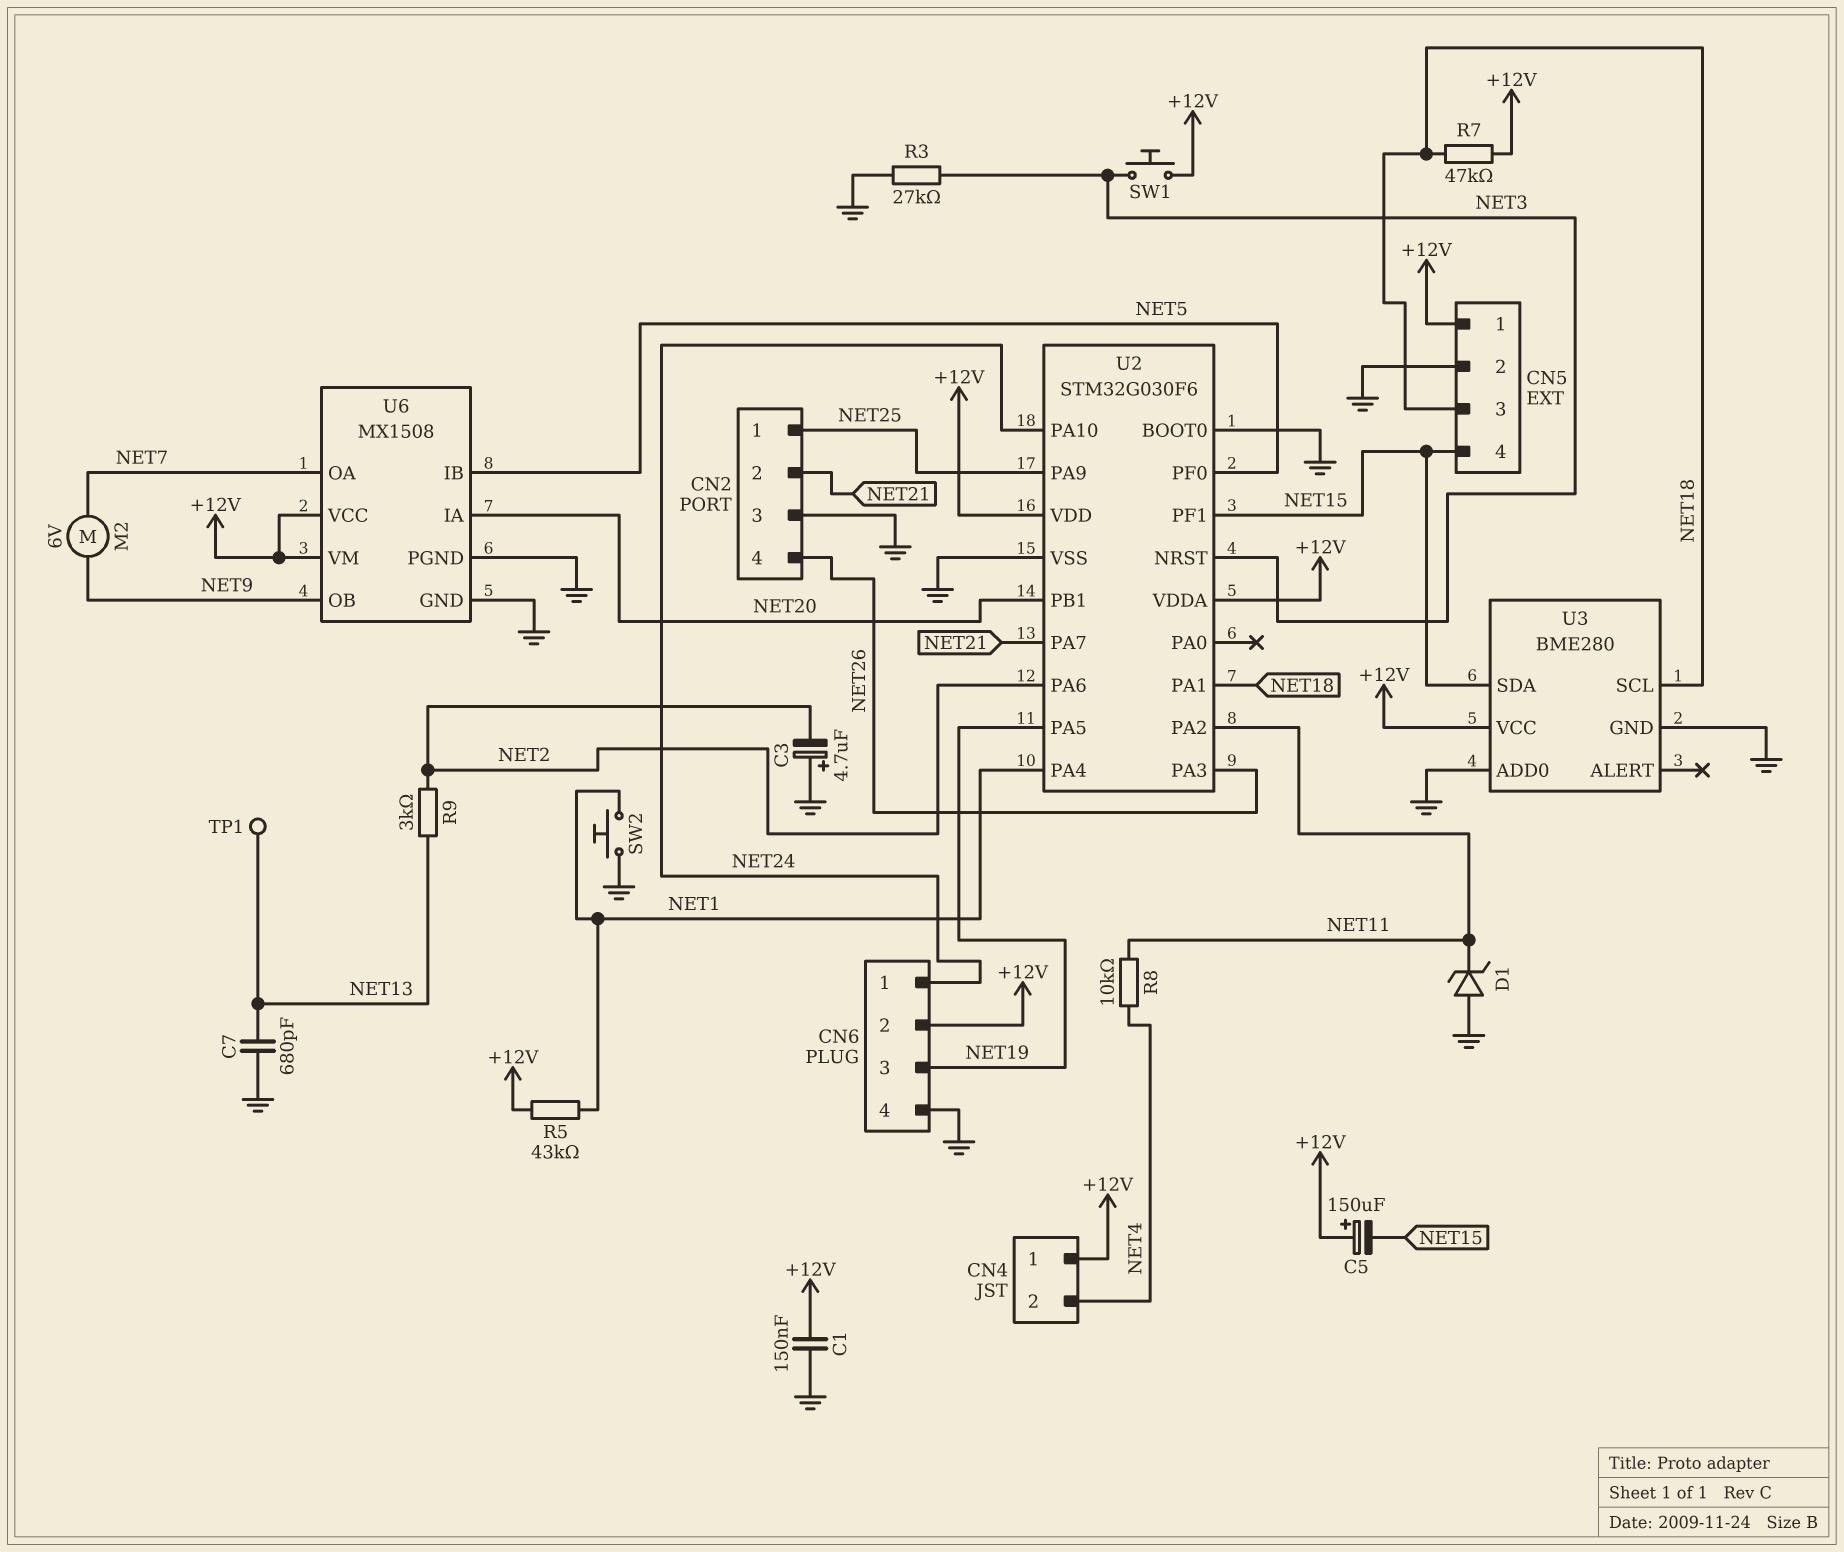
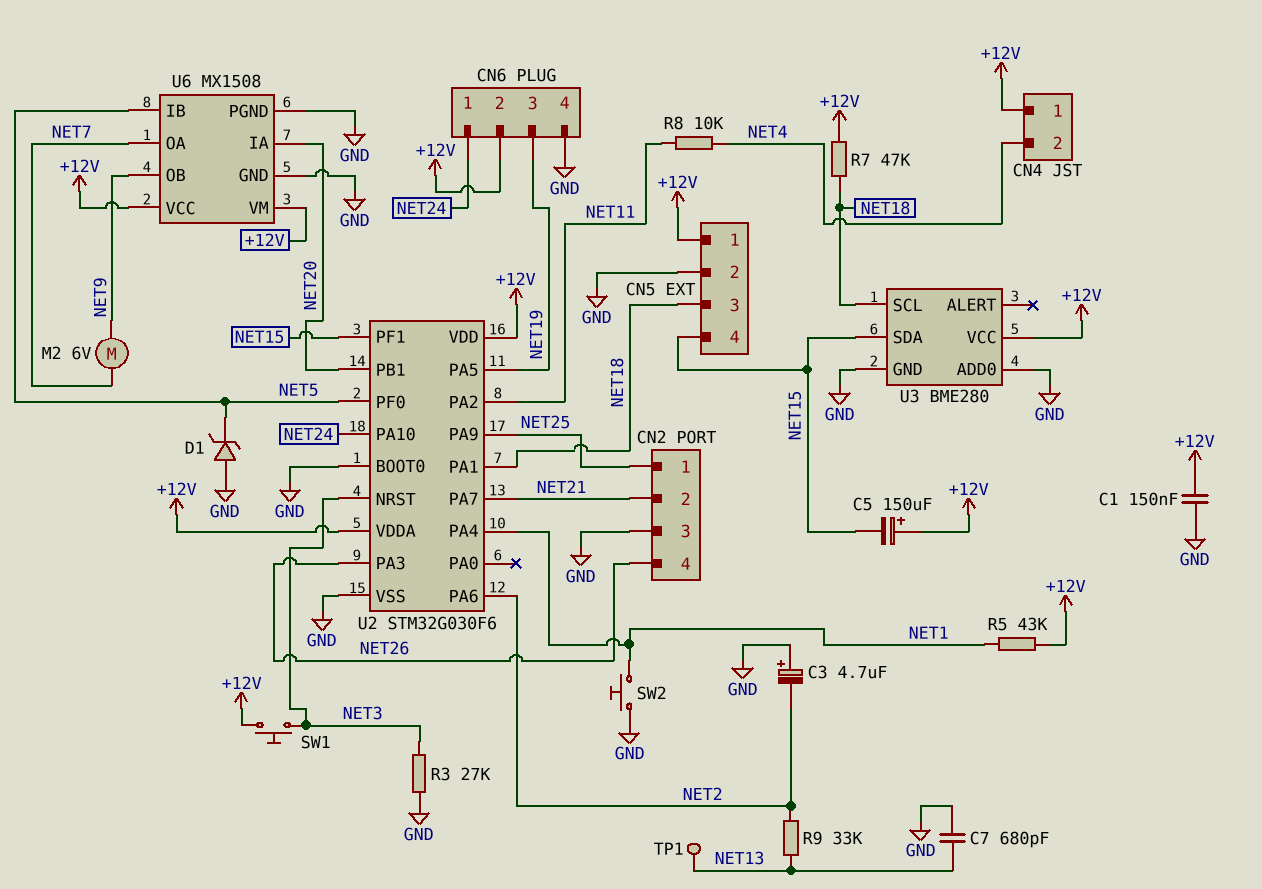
D1: zener (A GND, K NET11) -> zener (A GND, K NET5)
R9: 3k (NET2, NET13) -> 33k (NET2, NET13)

